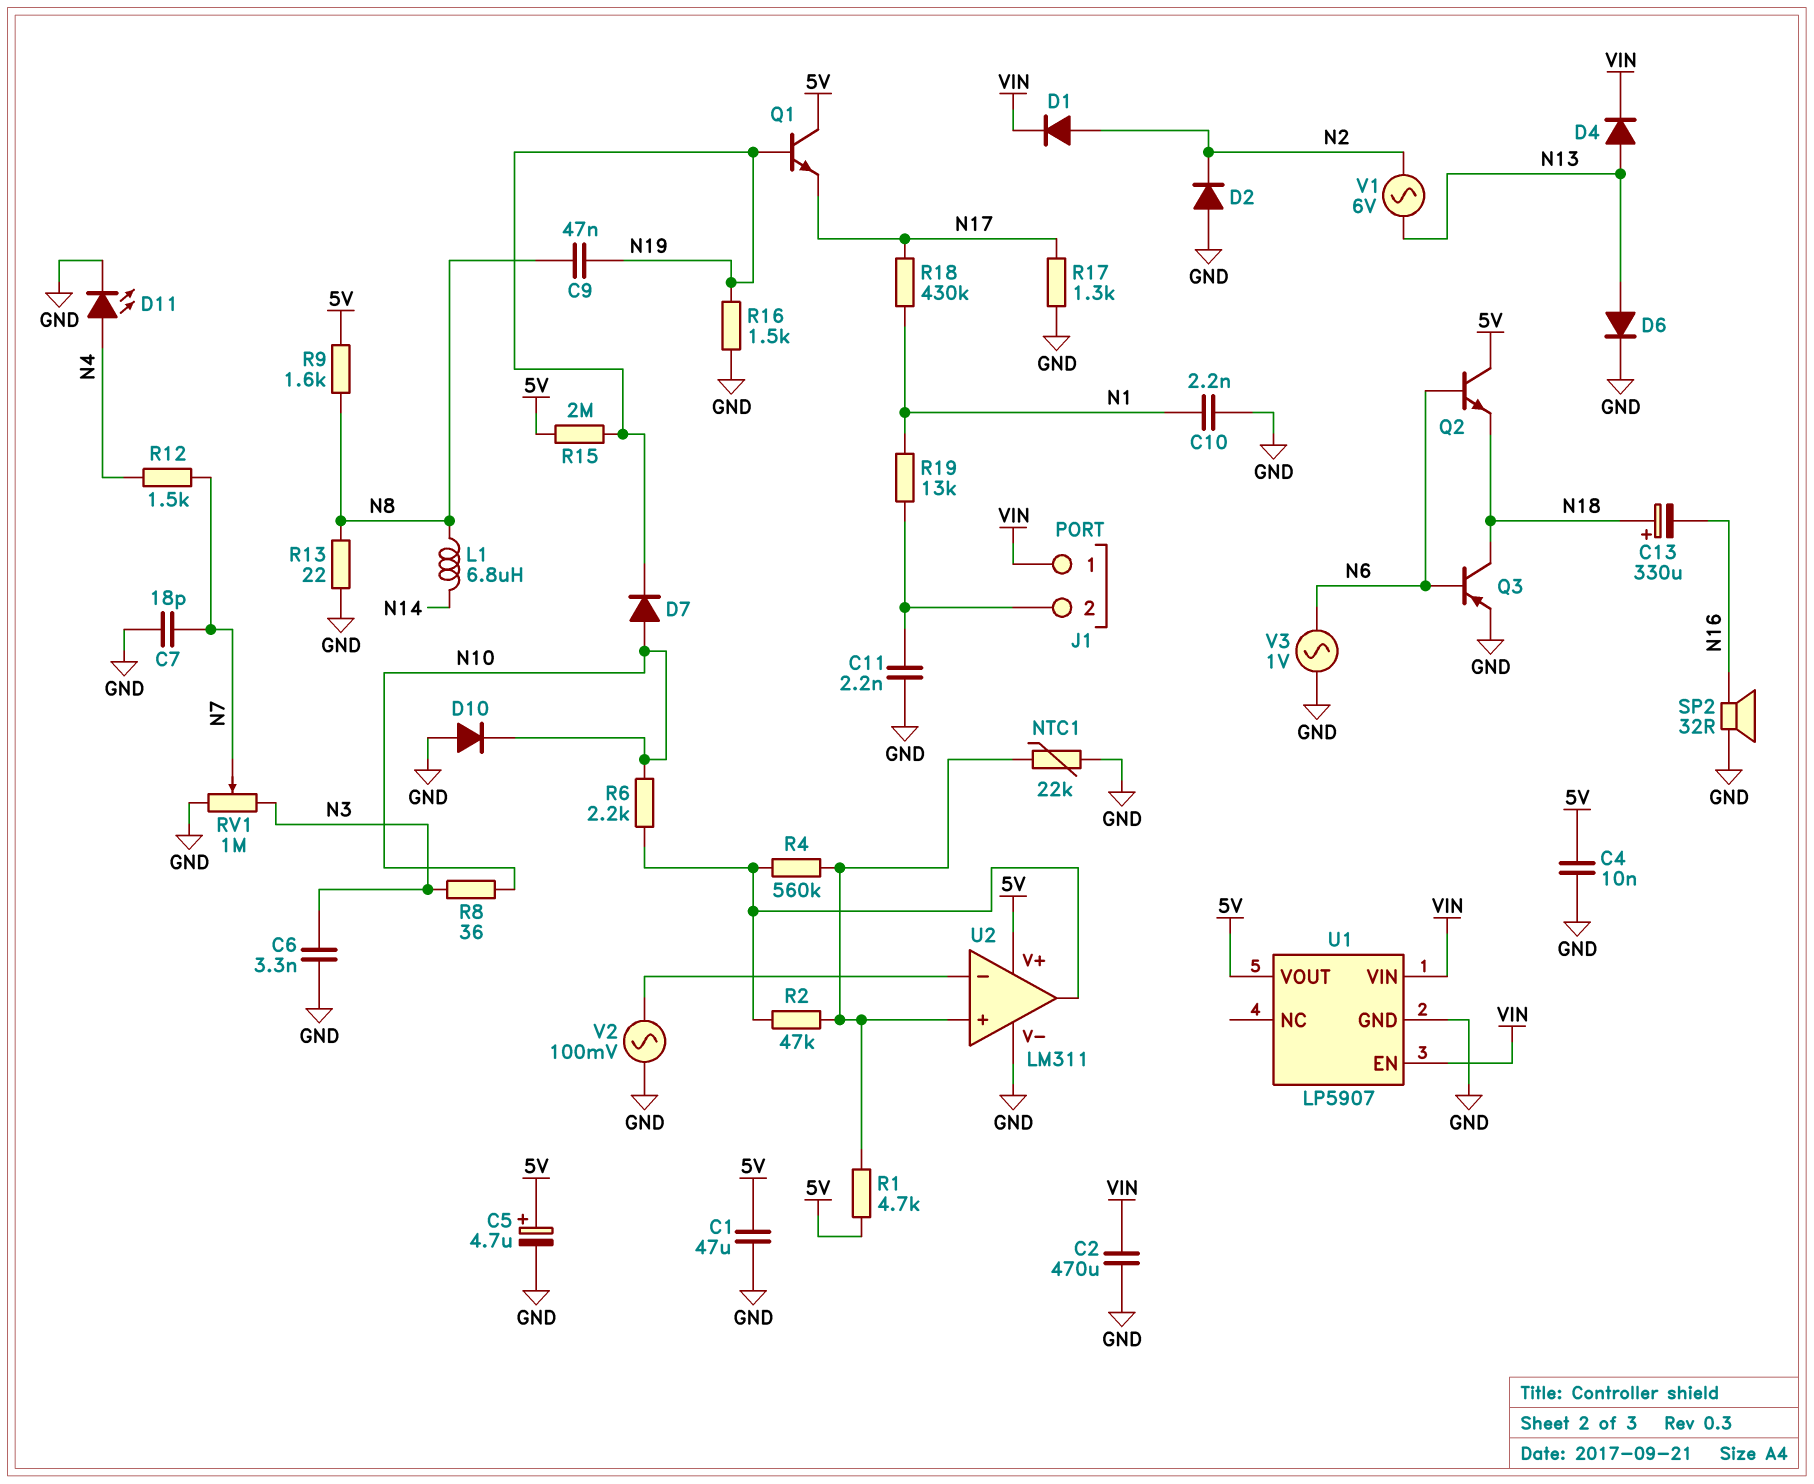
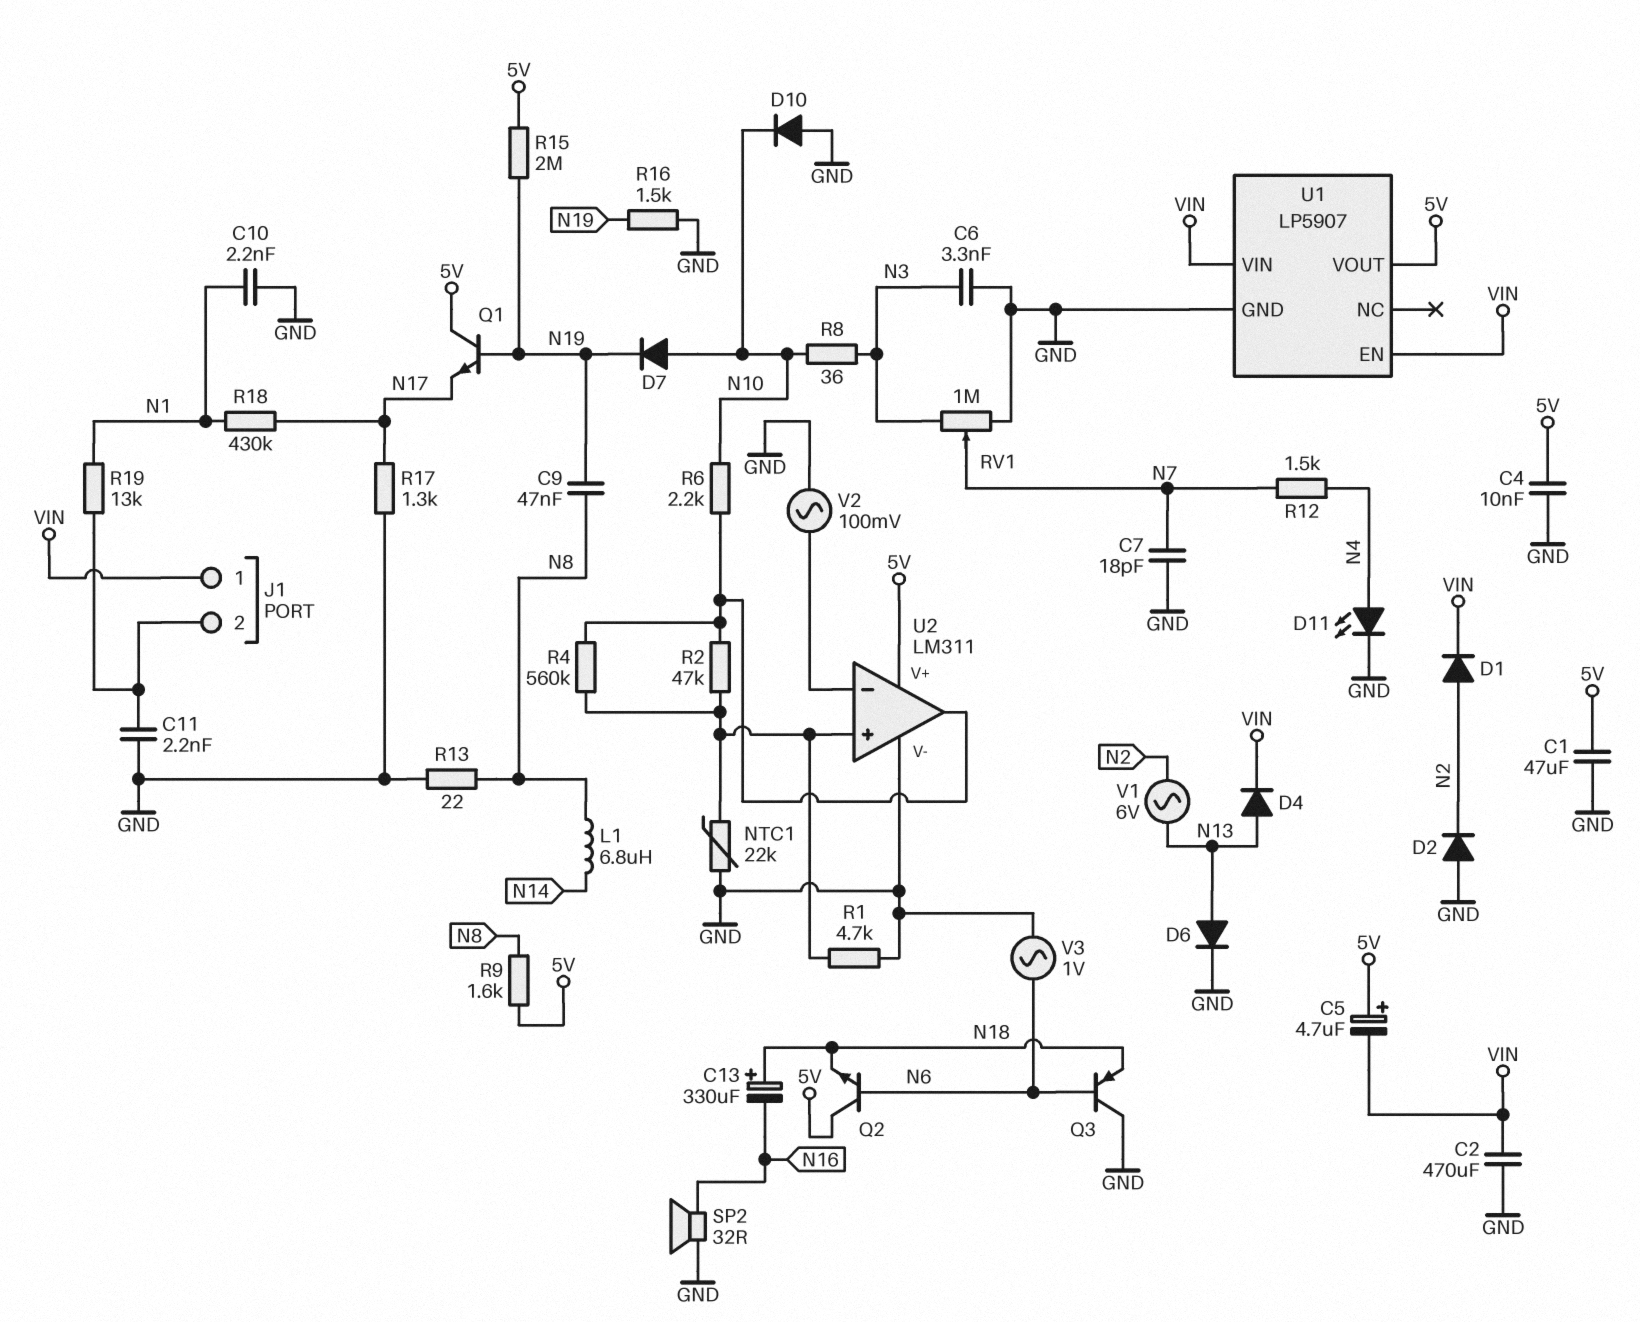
C5: 4.7uF (plus 5V, minus GND) -> 4.7uF (plus 5V, minus VIN)
Q3: PNP (B N6, C N18, E GND) -> PNP (B N6, C GND, E N18)
R1: 4.7k (5V, U2/in+) -> 4.7k (GND, U2/in+)

